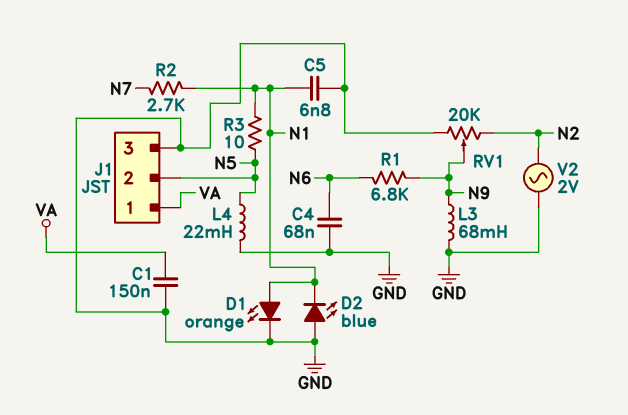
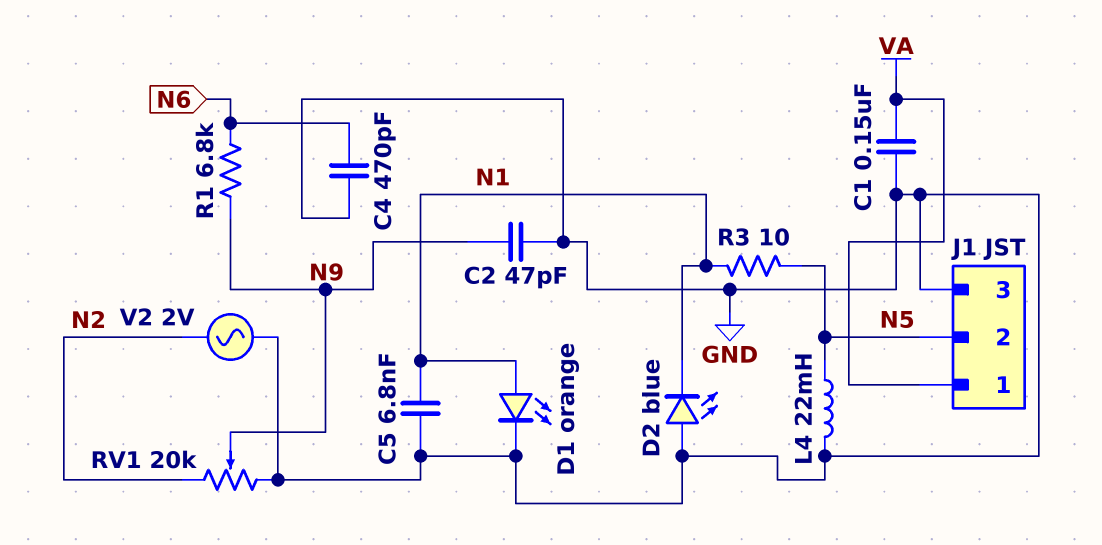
C2: none -> 47pF (GND, N9)
C4: 68nF (GND, N6) -> 470pF (GND, N6)
L3: 68mH (GND, N9) -> none
R2: 2.7k (N1, N7) -> none

